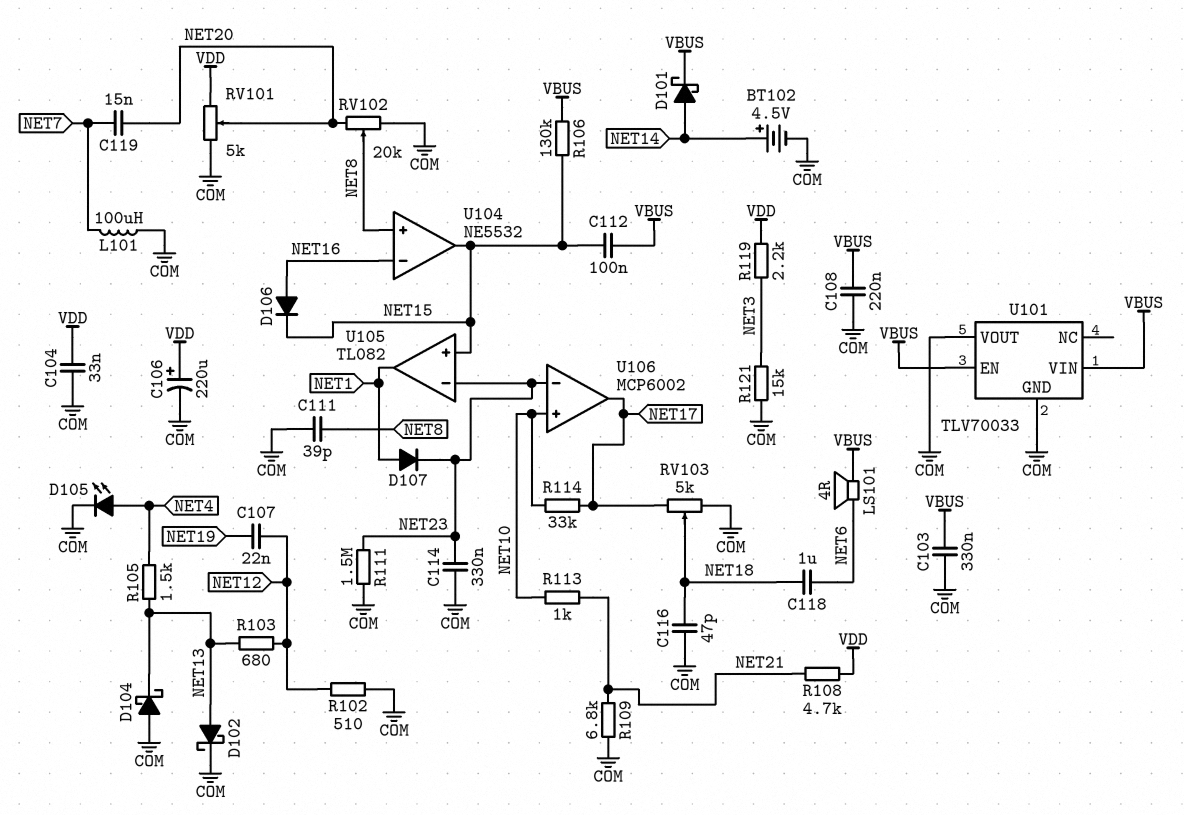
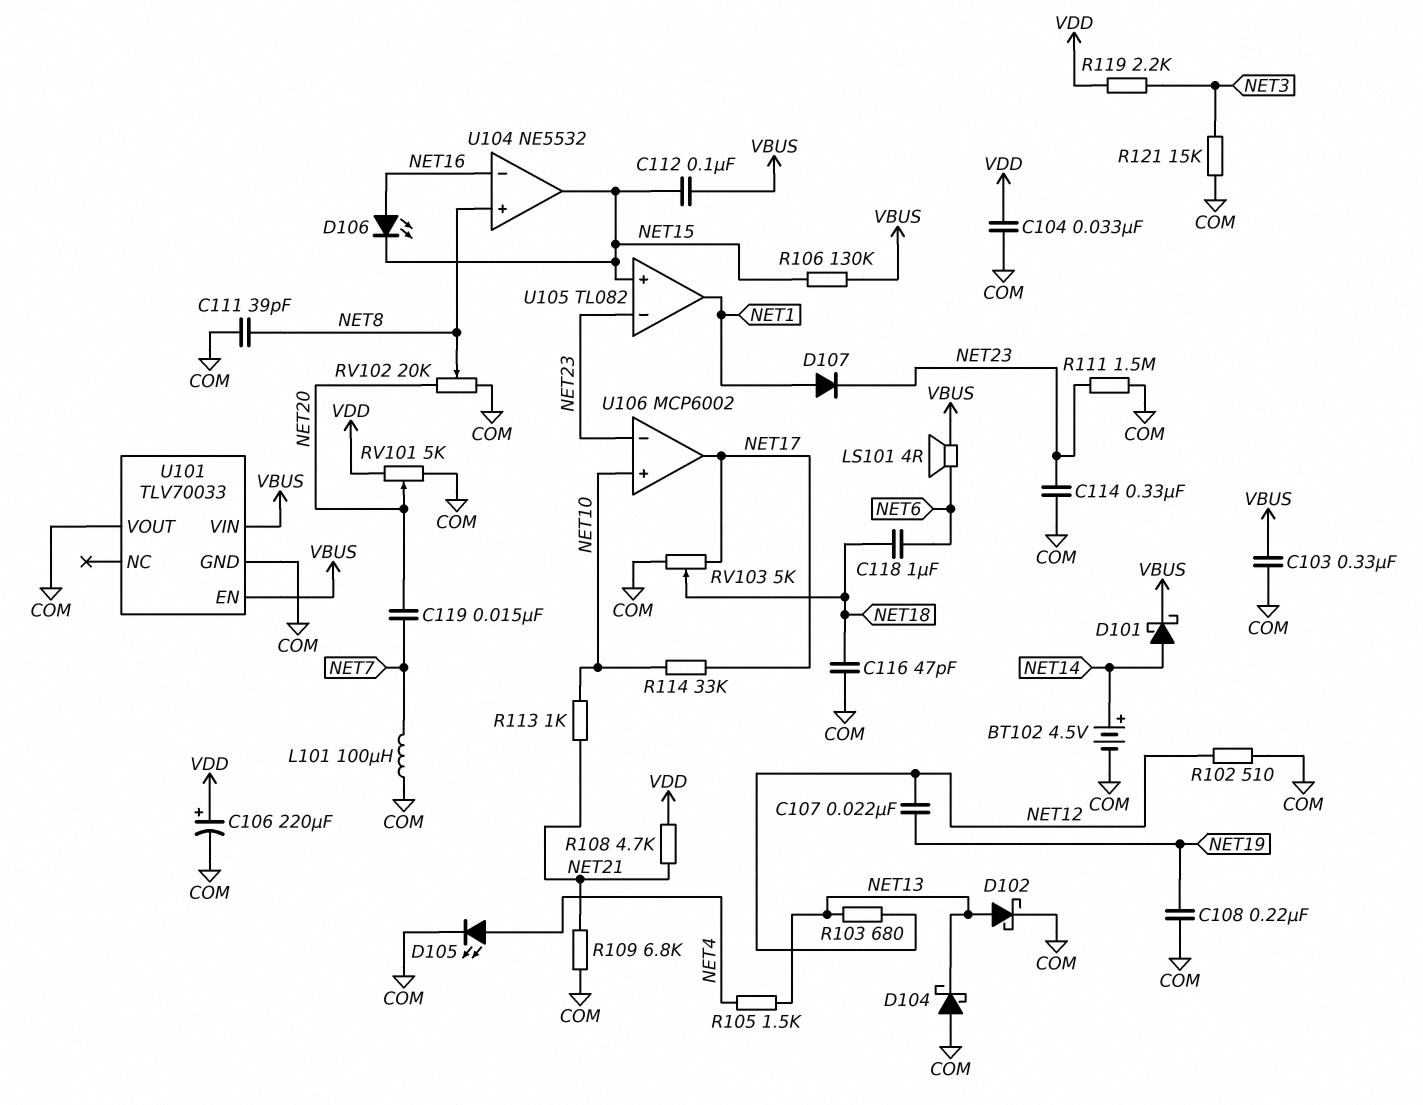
C108: 220nF (COM, VBUS) -> 220nF (COM, NET19)
D106: diode (A NET16, K NET15) -> LED (A NET16, K NET15)

